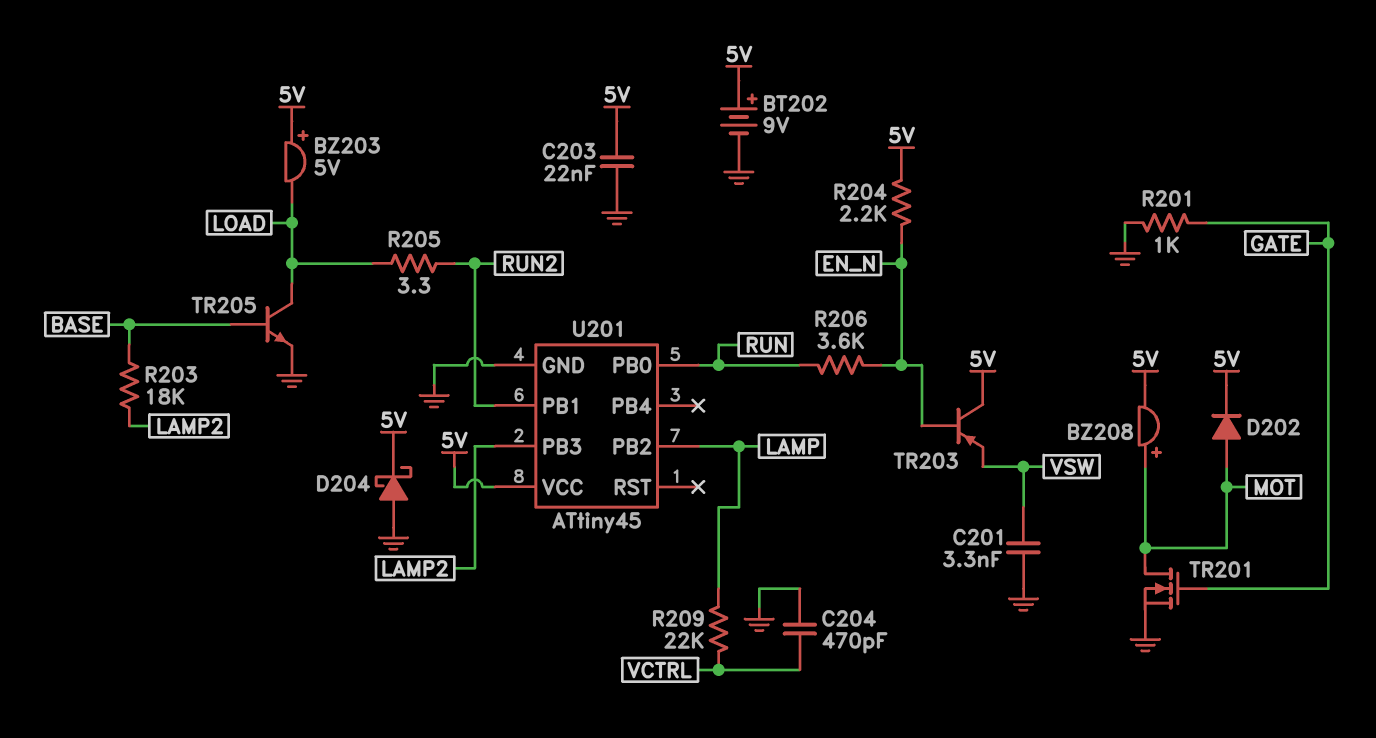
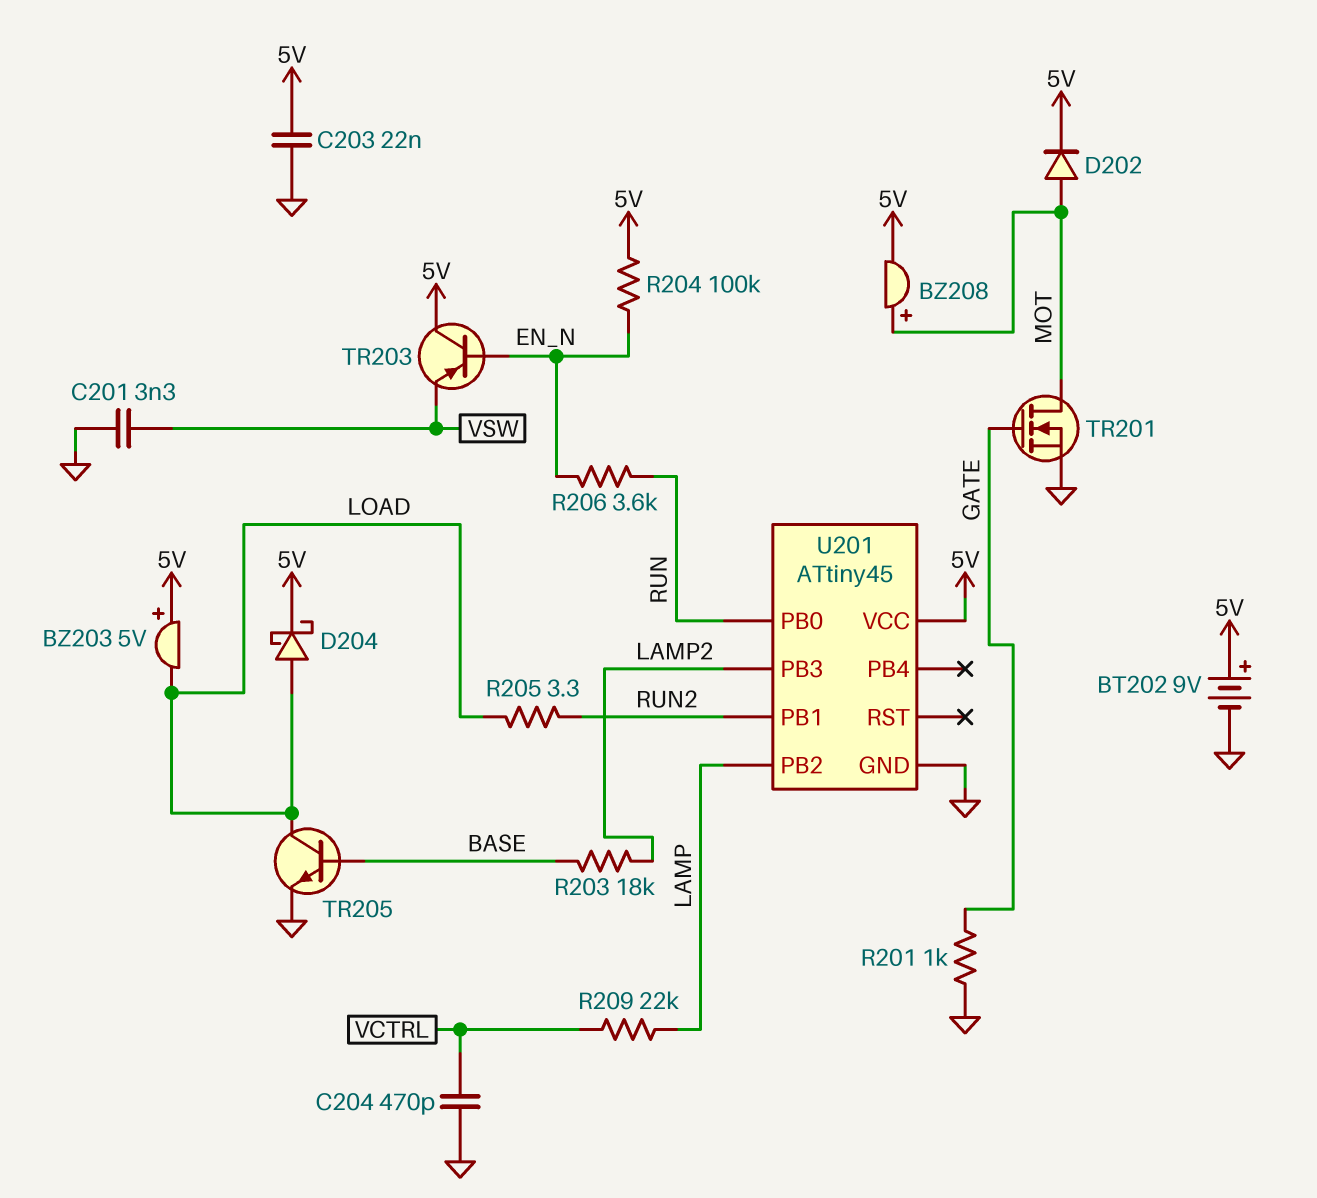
D204: schottky (A GND, K 5V) -> schottky (A LOAD, K 5V)
R204: 2.2k (5V, EN_N) -> 100k (5V, EN_N)

